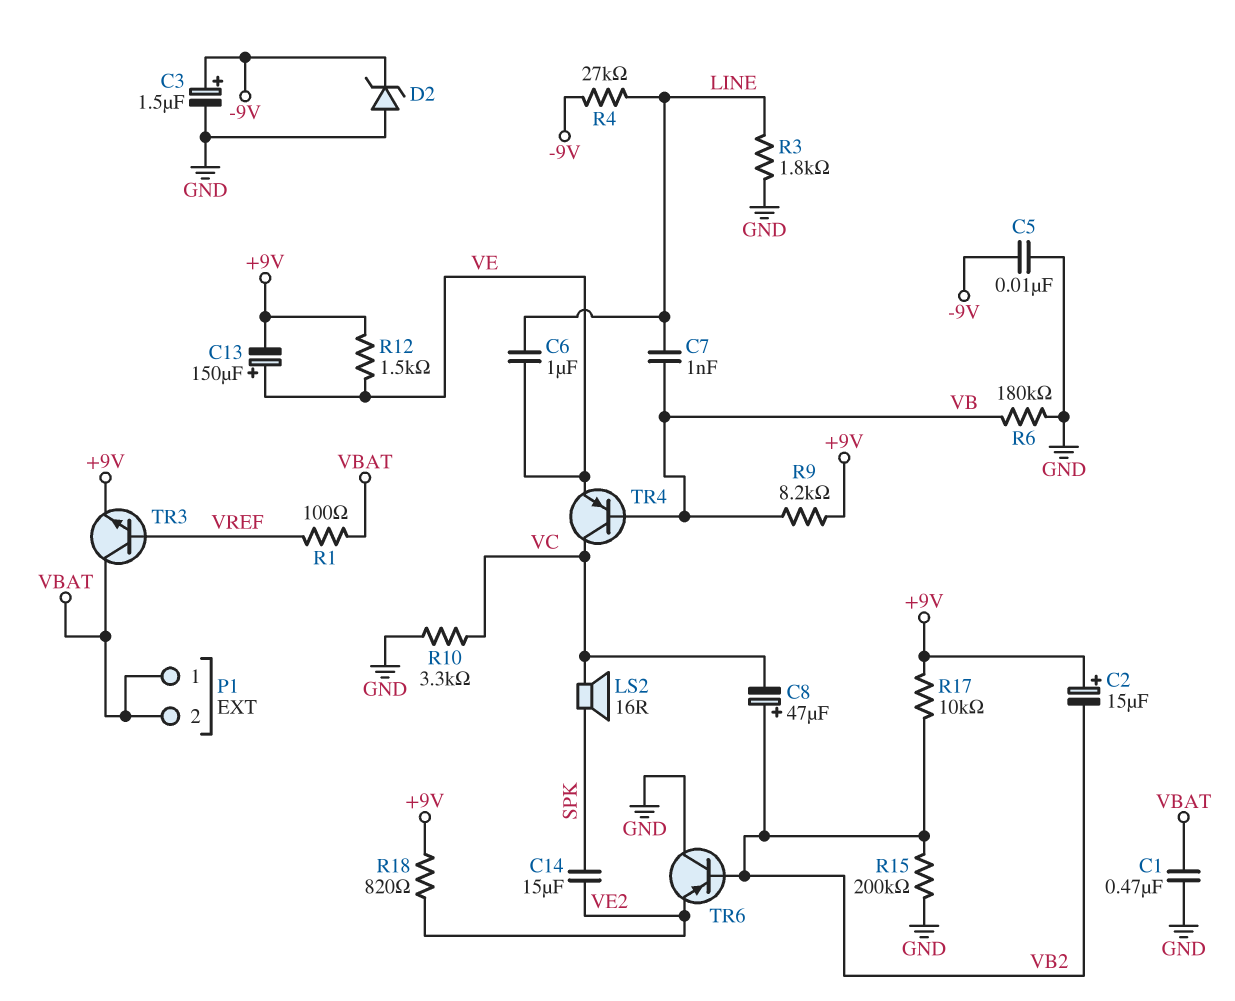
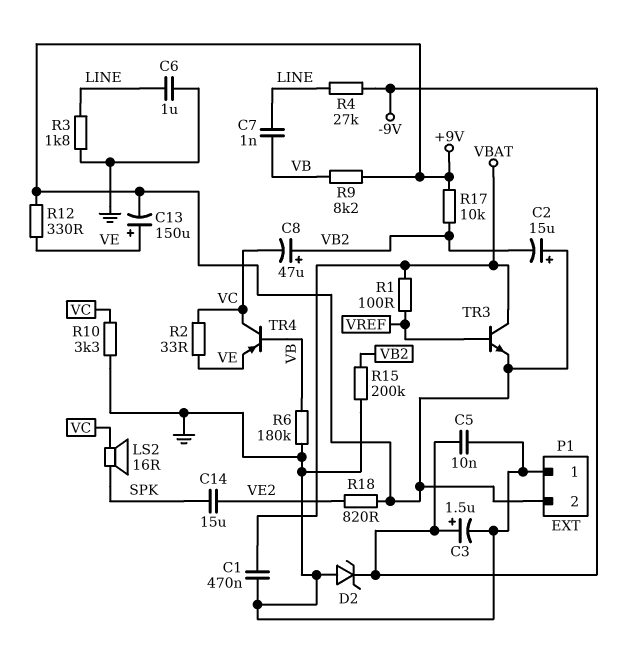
C6: 1uF (LINE, VE) -> 1uF (GND, LINE)
P1 pin 1: VBAT -> GND
P1 pin 2: VBAT -> +9V
R2: none -> 33 (VC, VE)
R12: 1.5k (+9V, VE) -> 330 (+9V, VE)
TR6: PNP (B VB2, C GND, E VE2) -> none

